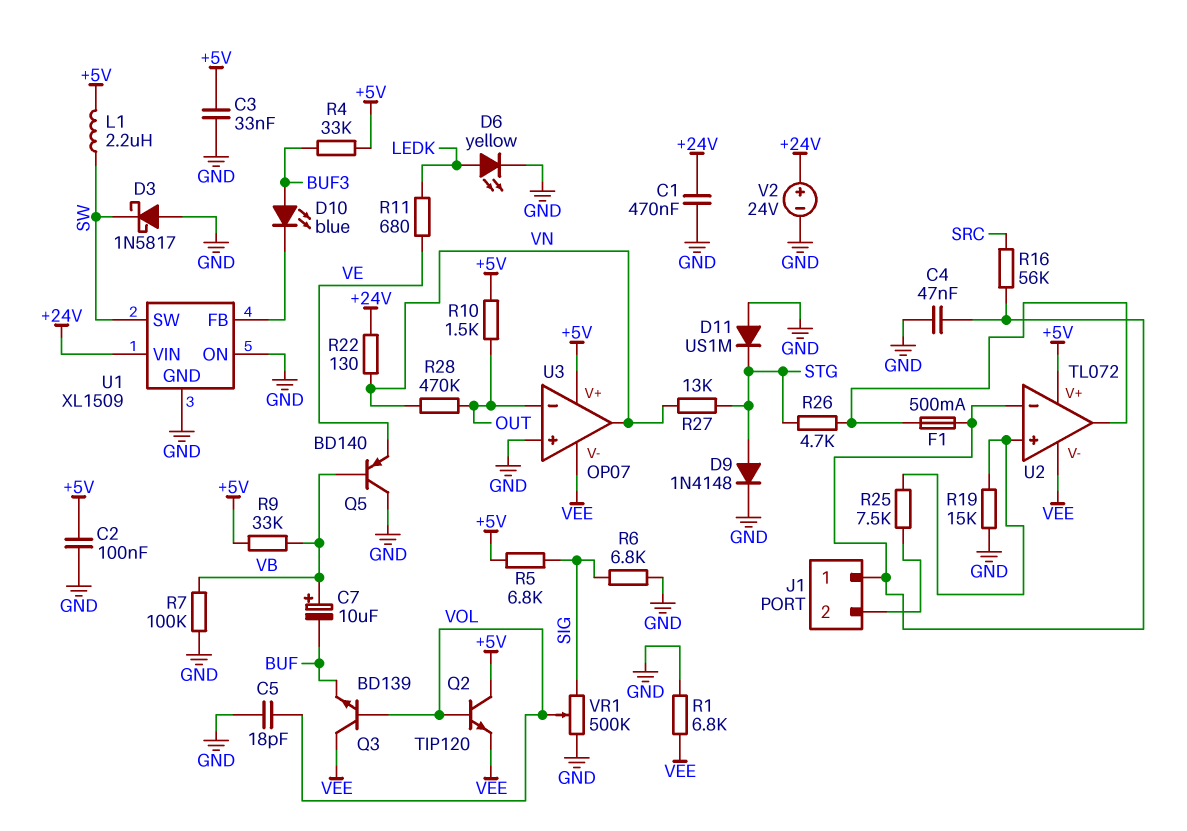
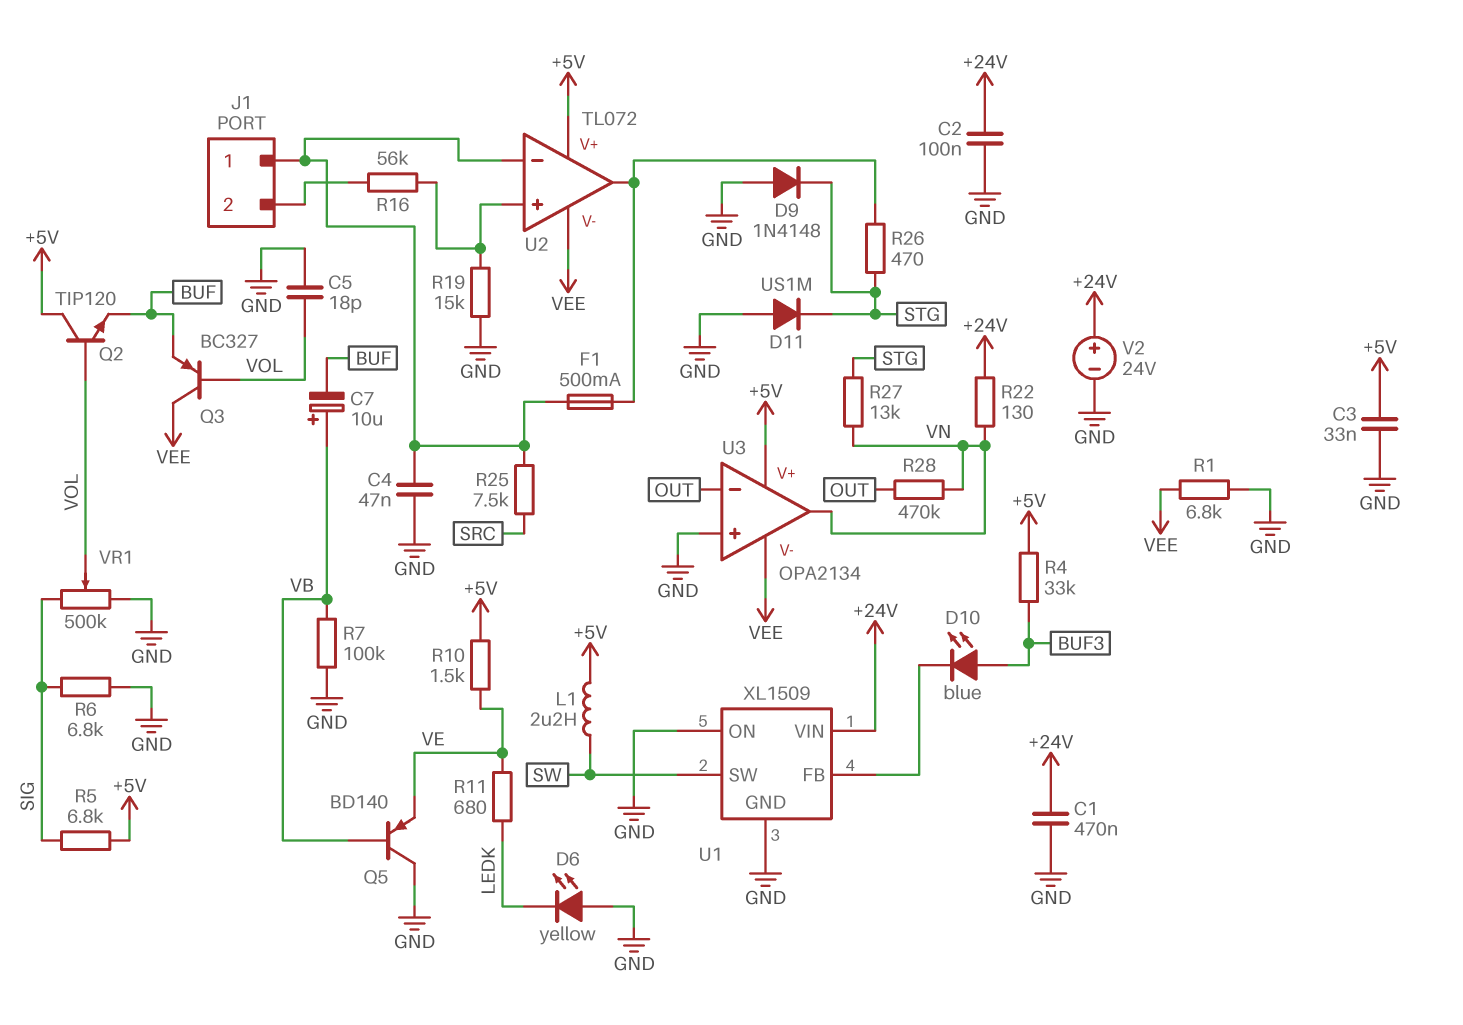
C2: 100nF (+5V, GND) -> 100nF (+24V, GND)
D3: schottky 1N5817 (A GND, K SW) -> none
D6: LED yellow (A LEDK, K GND) -> LED yellow (A GND, K LEDK)
D9: diode 1N4148 (A STG, K GND) -> diode 1N4148 (A GND, K STG)
Q2: NPN TIP120 (B VOL, C +5V, E VEE) -> NPN TIP120 (B VOL, C +5V, E BUF)
Q3: NPN BD139 (B VOL, C VEE, E BUF) -> PNP BC327 (B VOL, C VEE, E BUF)
R9: 33k (+5V, VB) -> none
R10: 1.5k (+5V, OUT) -> 1.5k (+5V, VE)
R16: 56k (J1/1, SRC) -> 56k (J1/2, U2/in+)
R25: 7.5k (J1/2, U2/in+) -> 7.5k (J1/1, SRC)
R26: 4.7k (STG, U2/out) -> 470 (STG, U2/out)
U3: OP07 -> OPA2134

